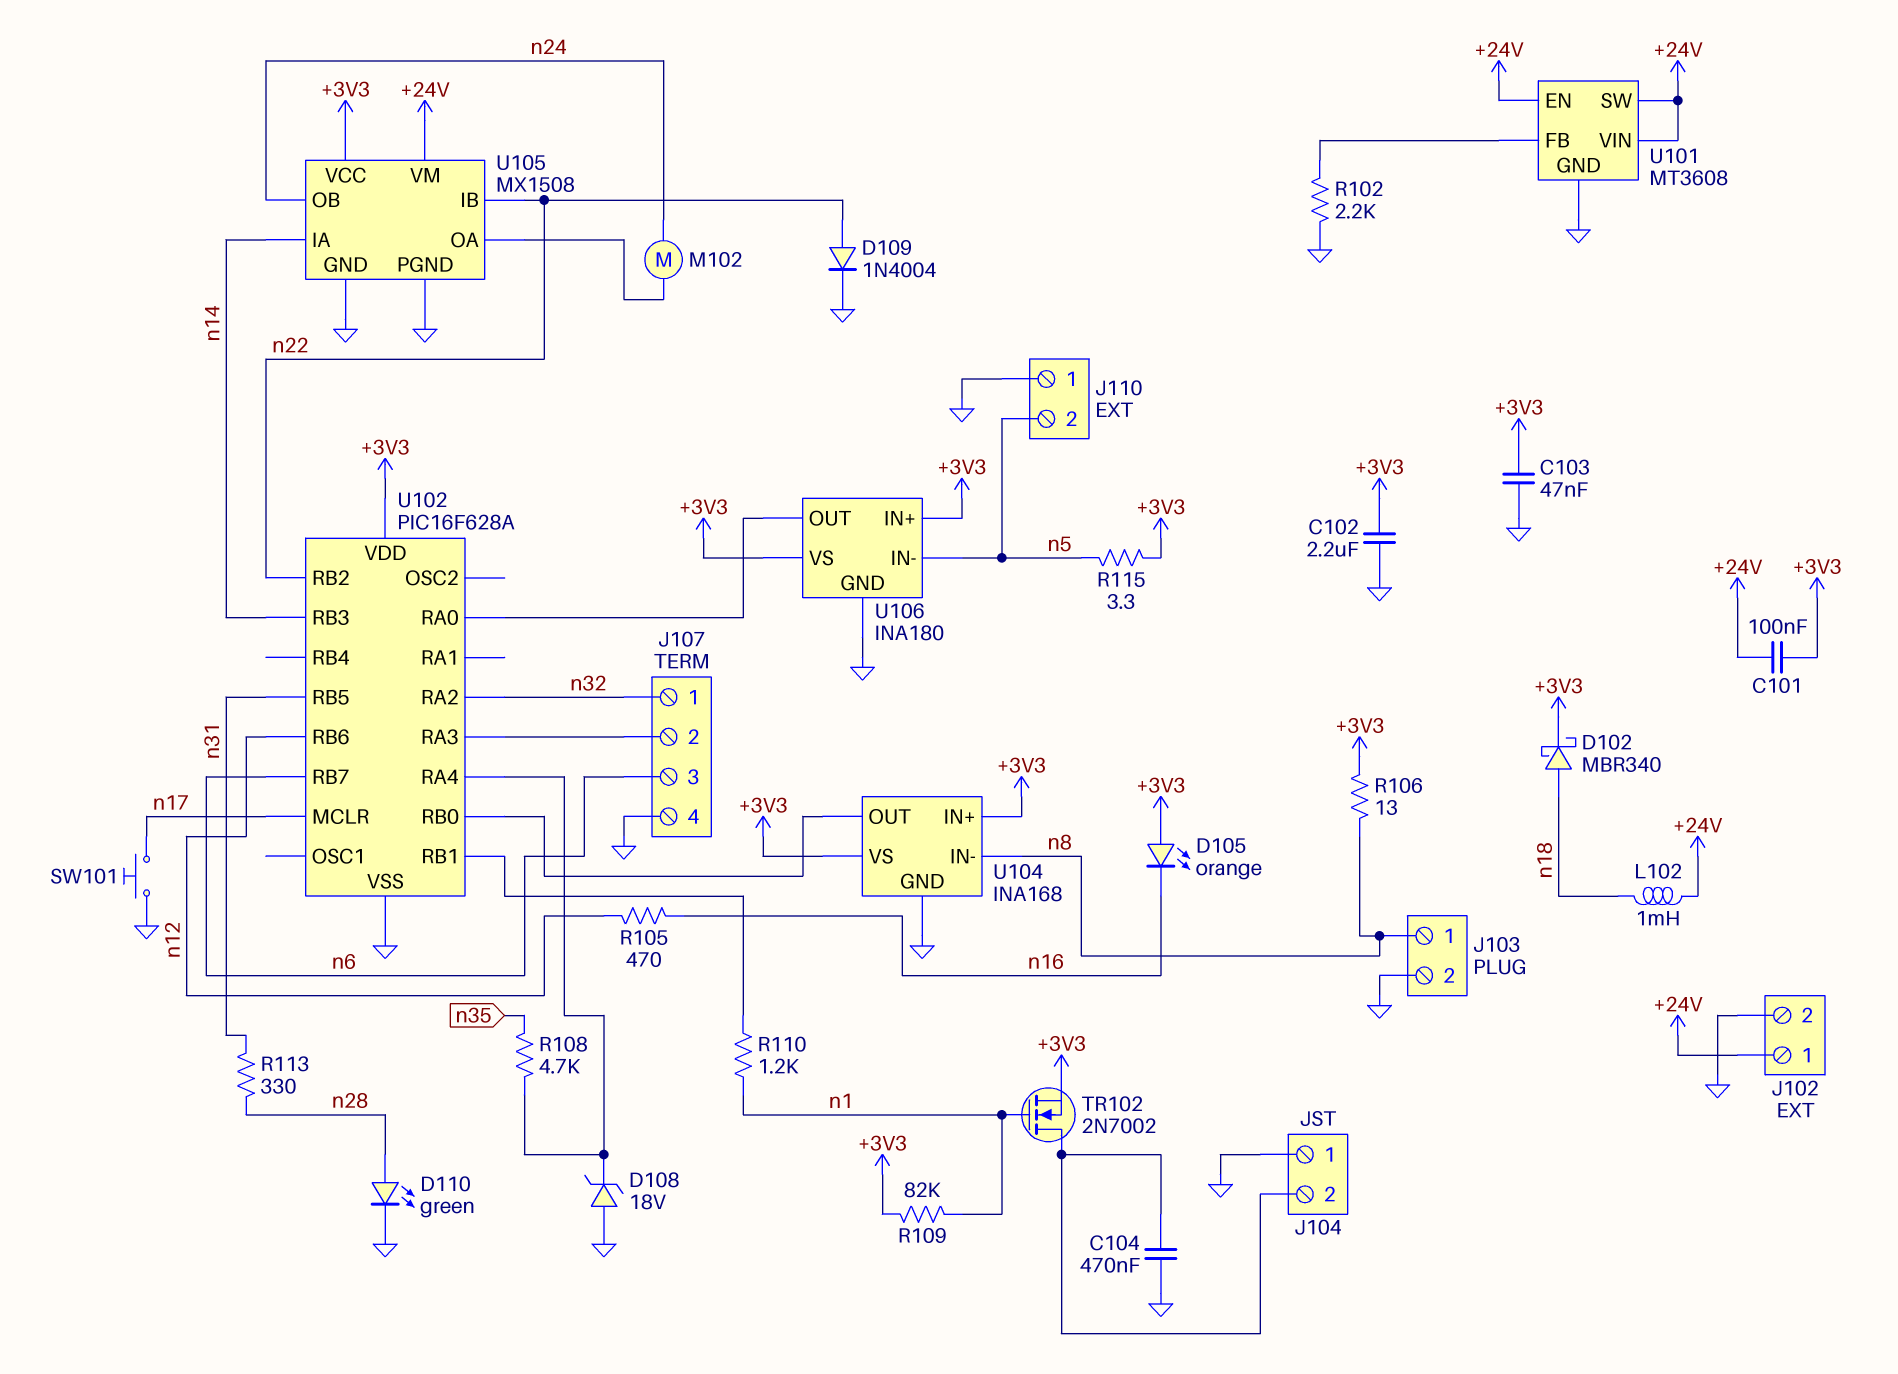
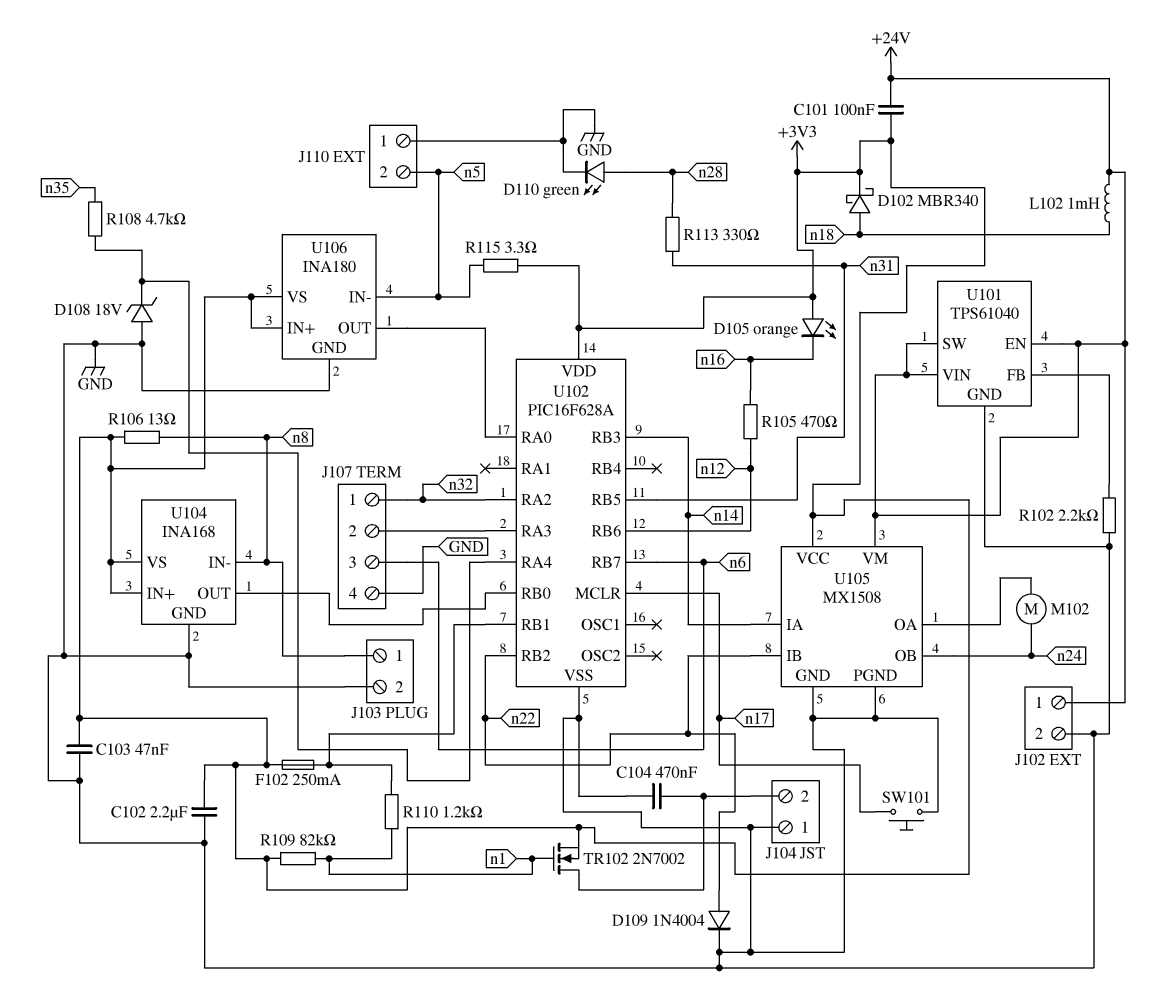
F102: none -> 250mA (+3V3, U102/RB1)
U101: MT3608 -> TPS61040

